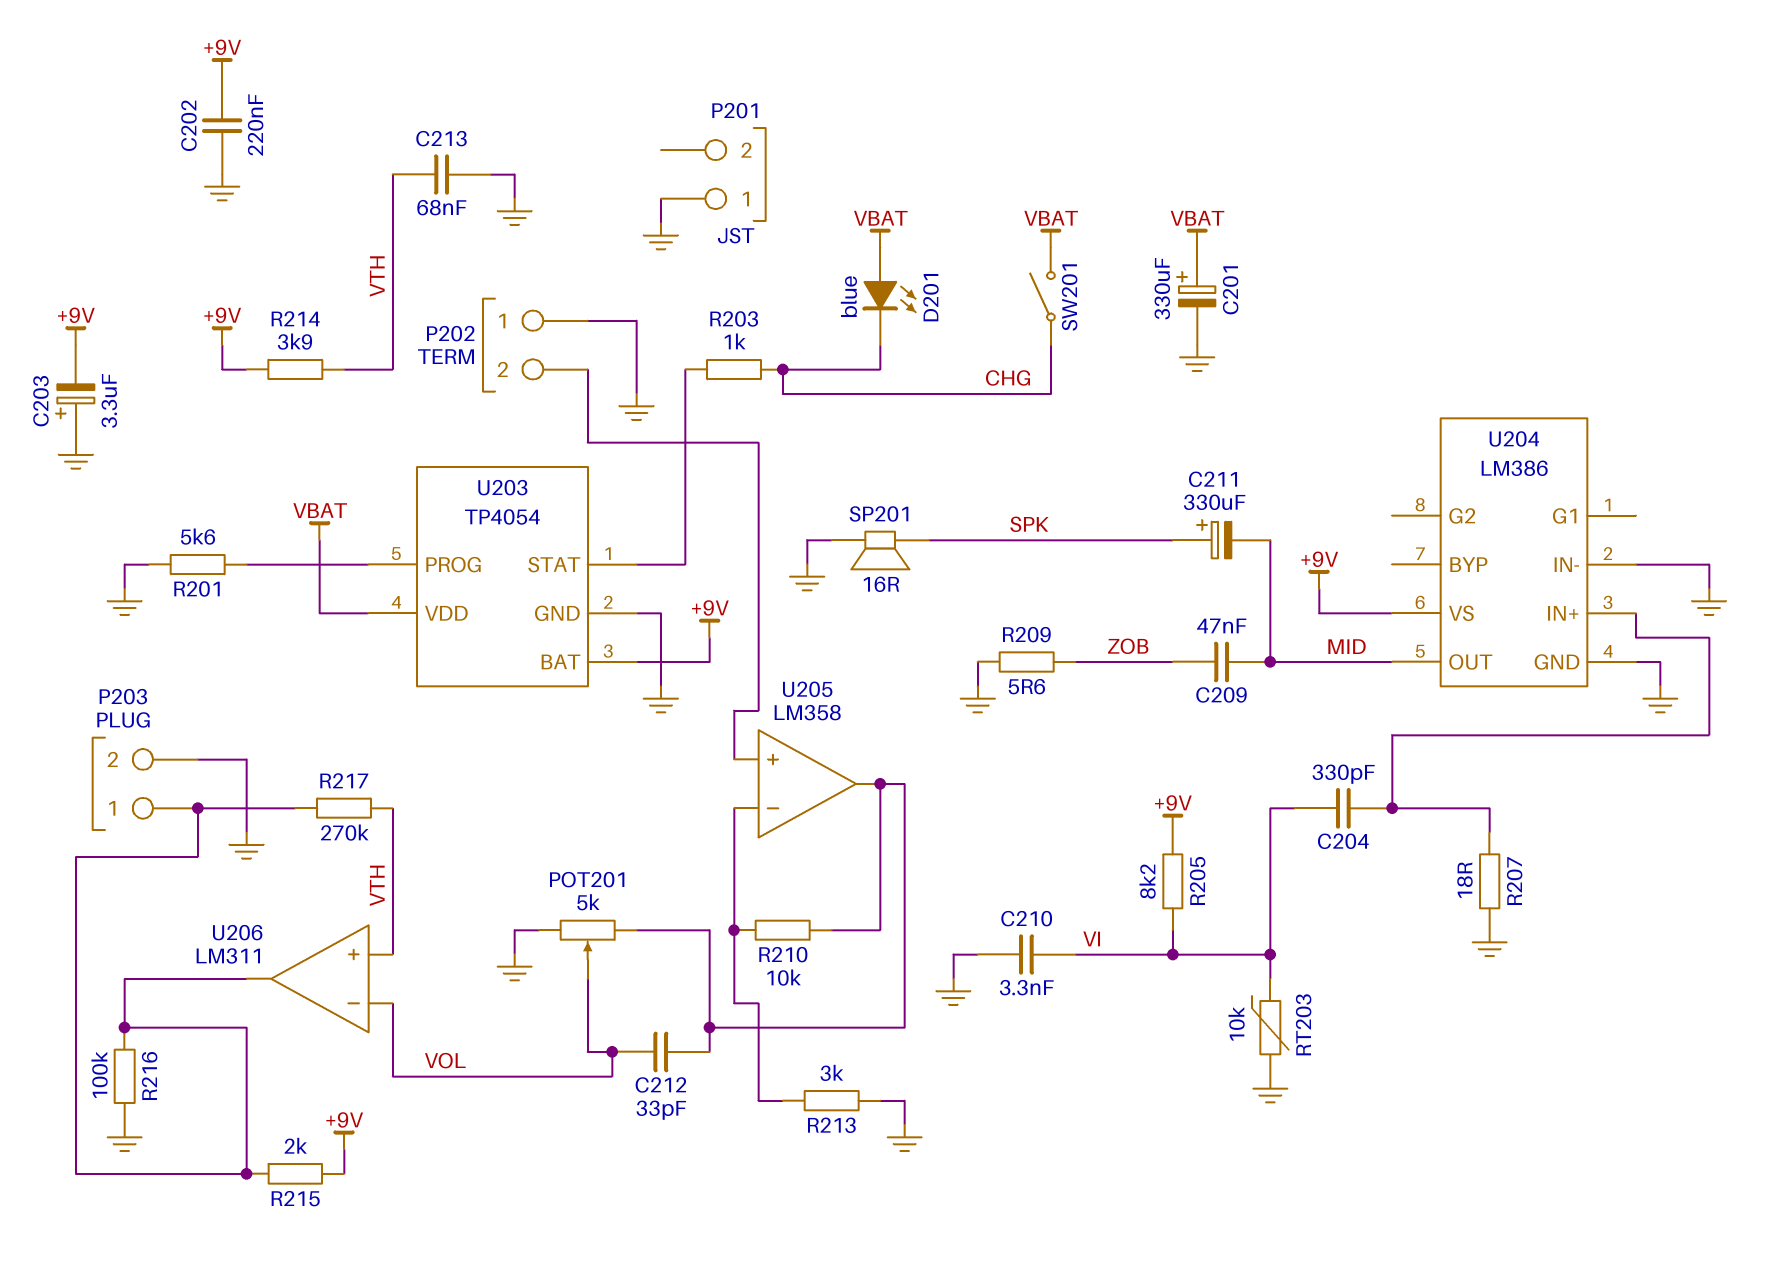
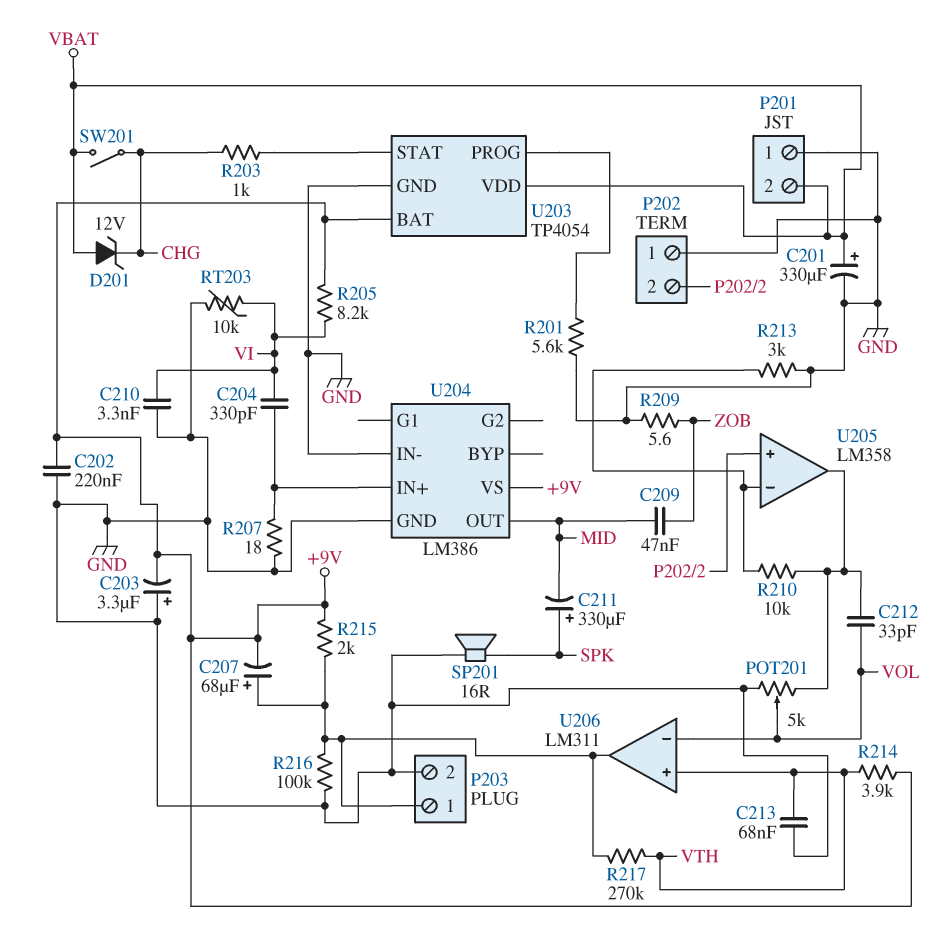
C207: none -> 68uF (plus P203/1, minus +9V)
D201: LED blue (A VBAT, K CHG) -> zener 12V (A VBAT, K CHG)
P201 pin 2: none -> VBAT

